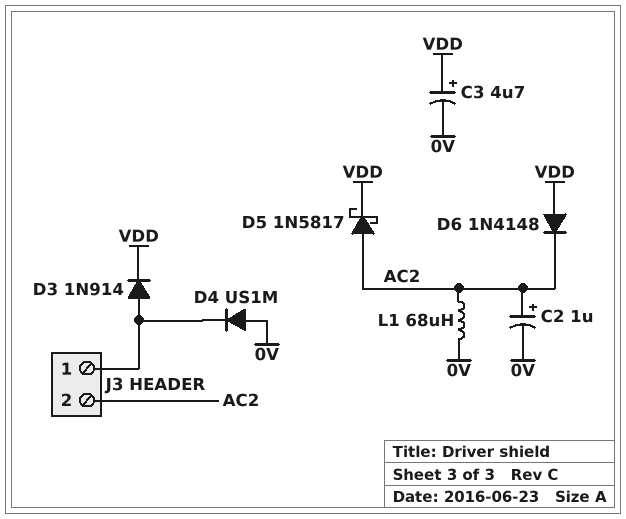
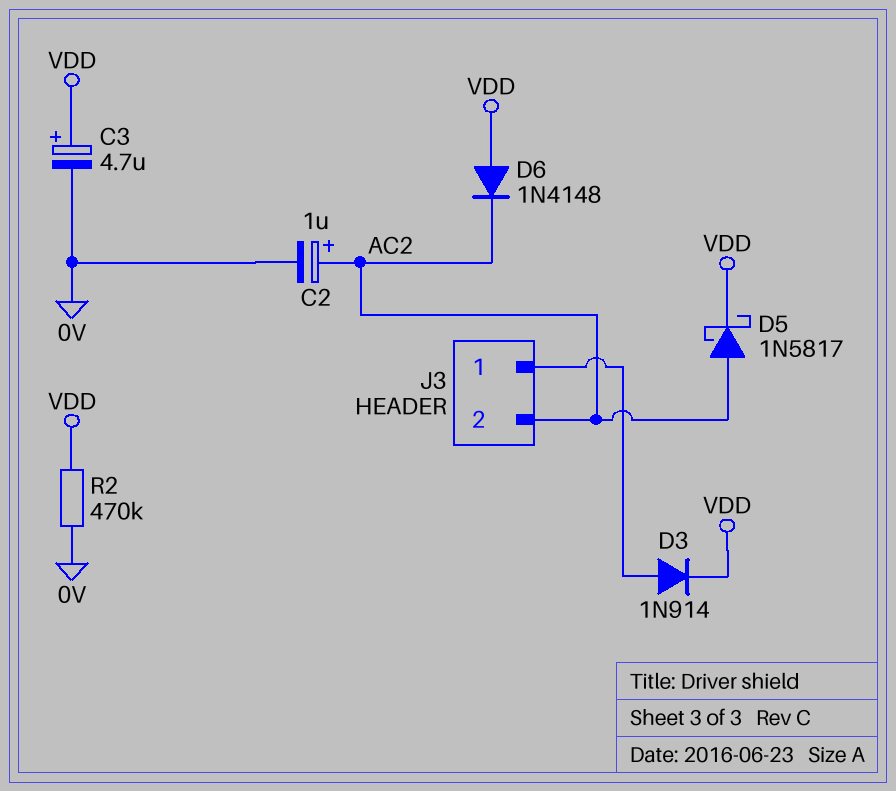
D4: diode US1M (A 0V, K J3/1) -> none
L1: 68uH (0V, AC2) -> none
R2: none -> 470k (0V, VDD)

